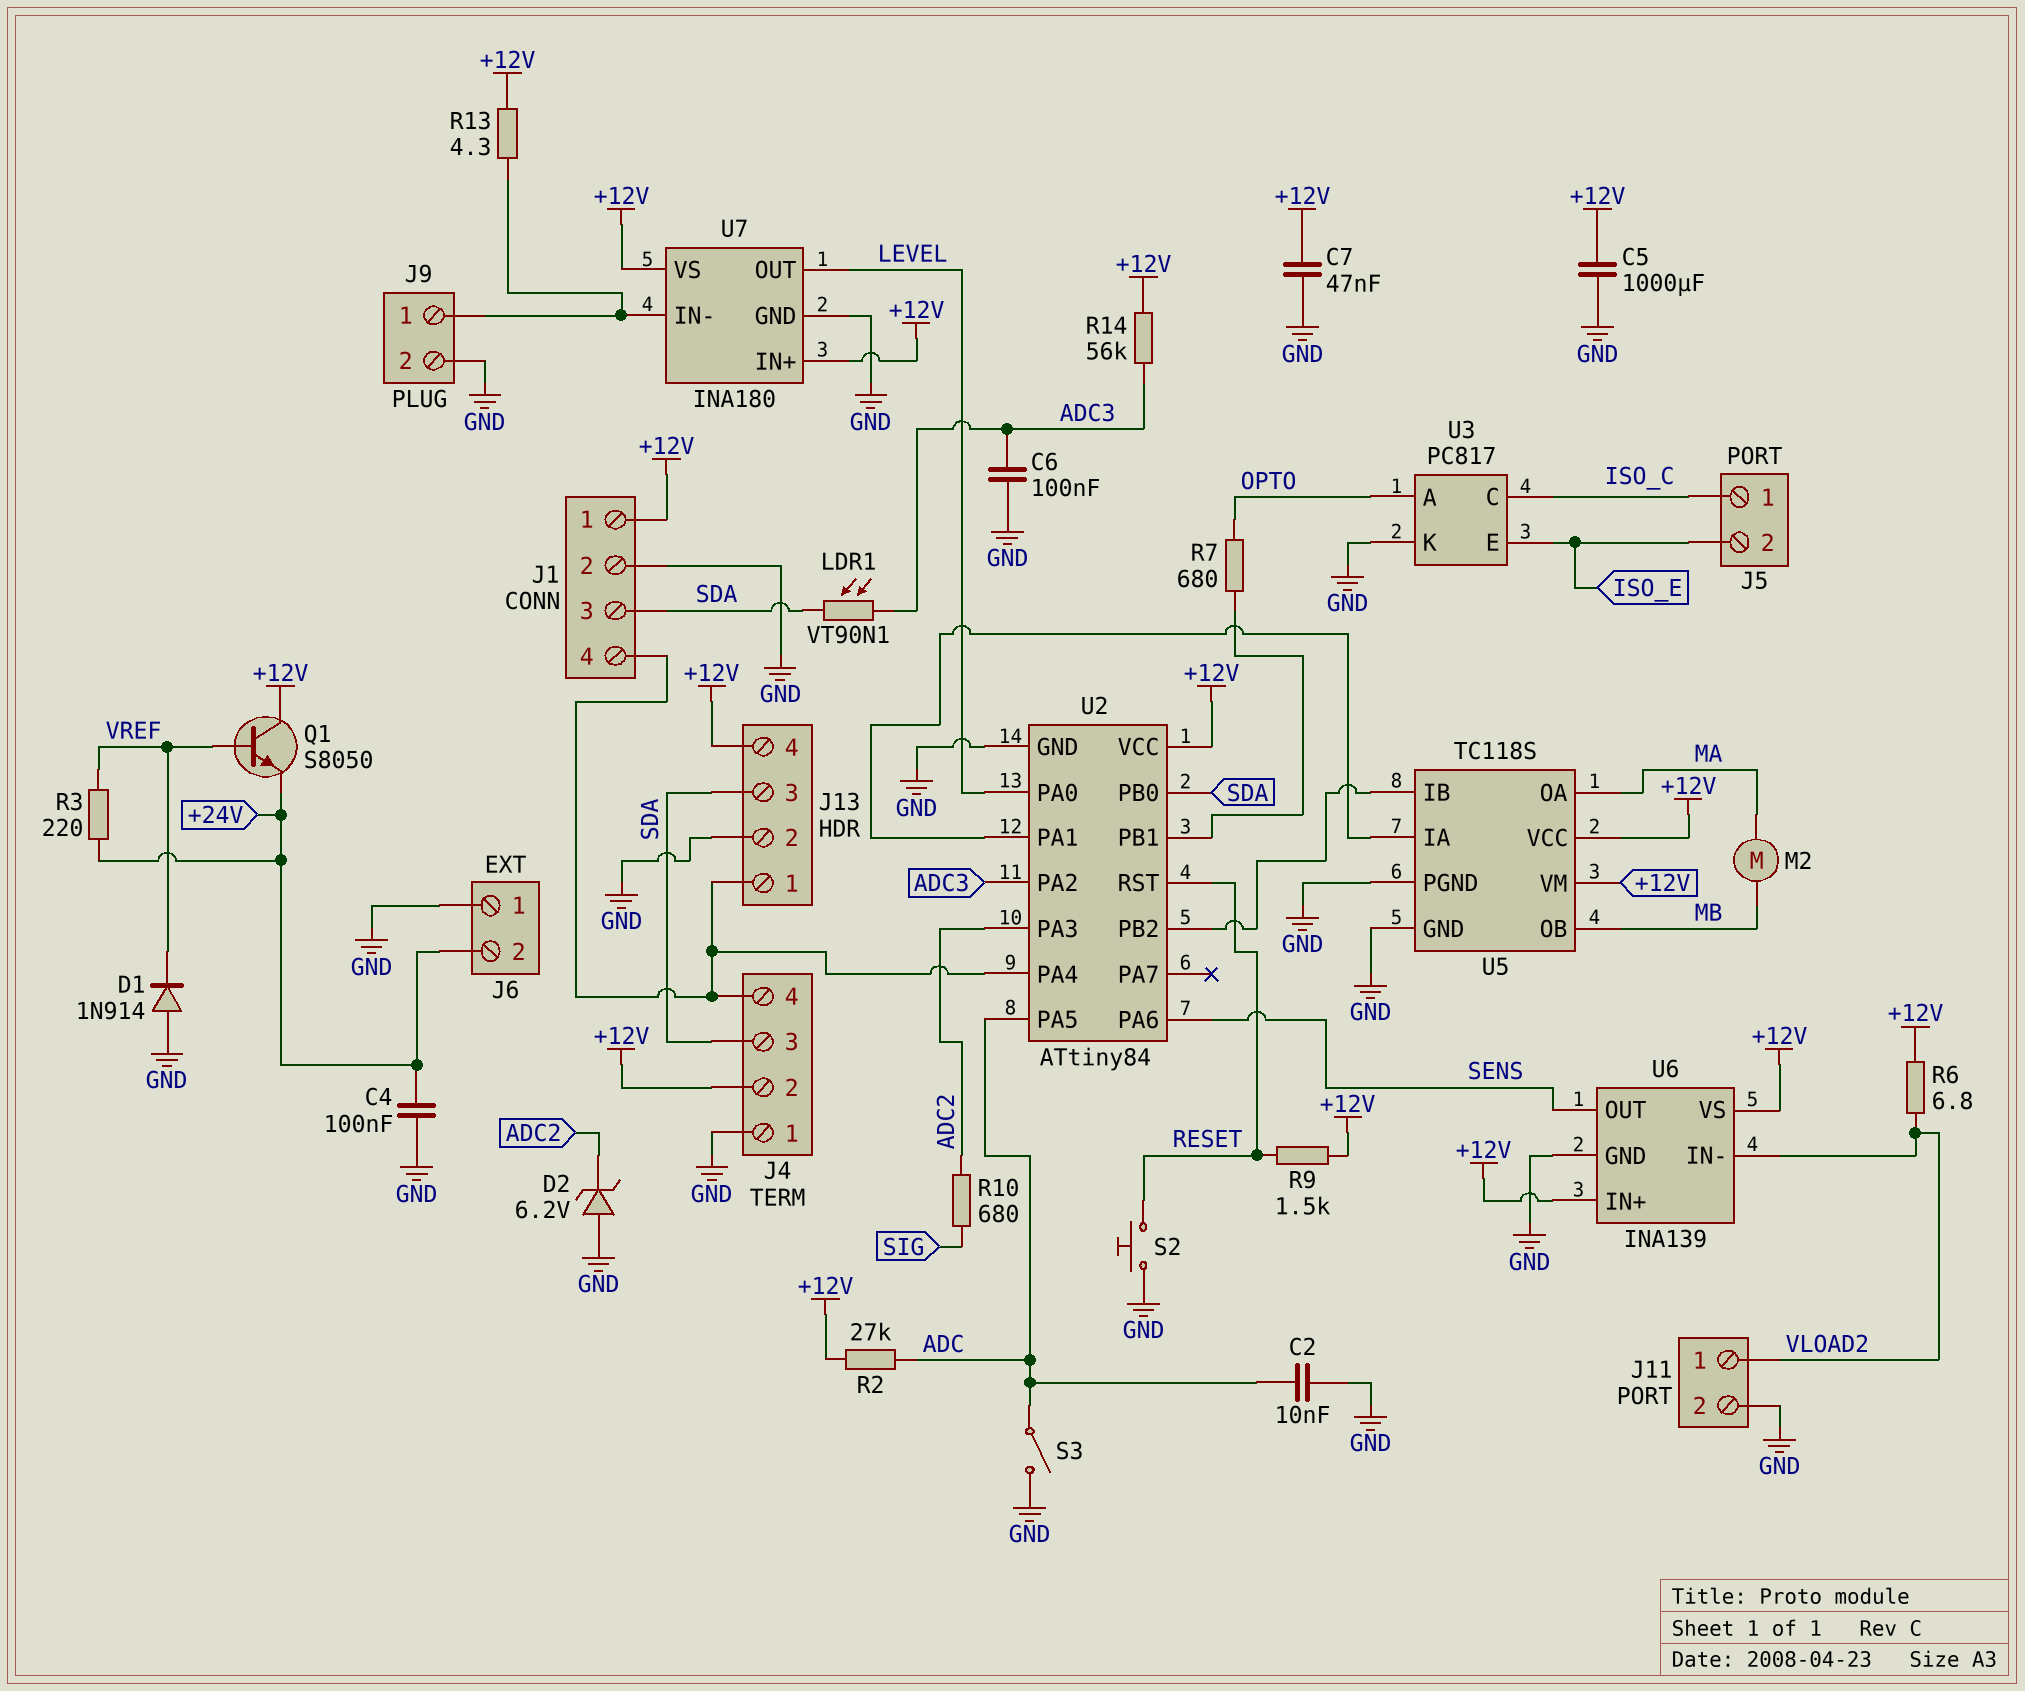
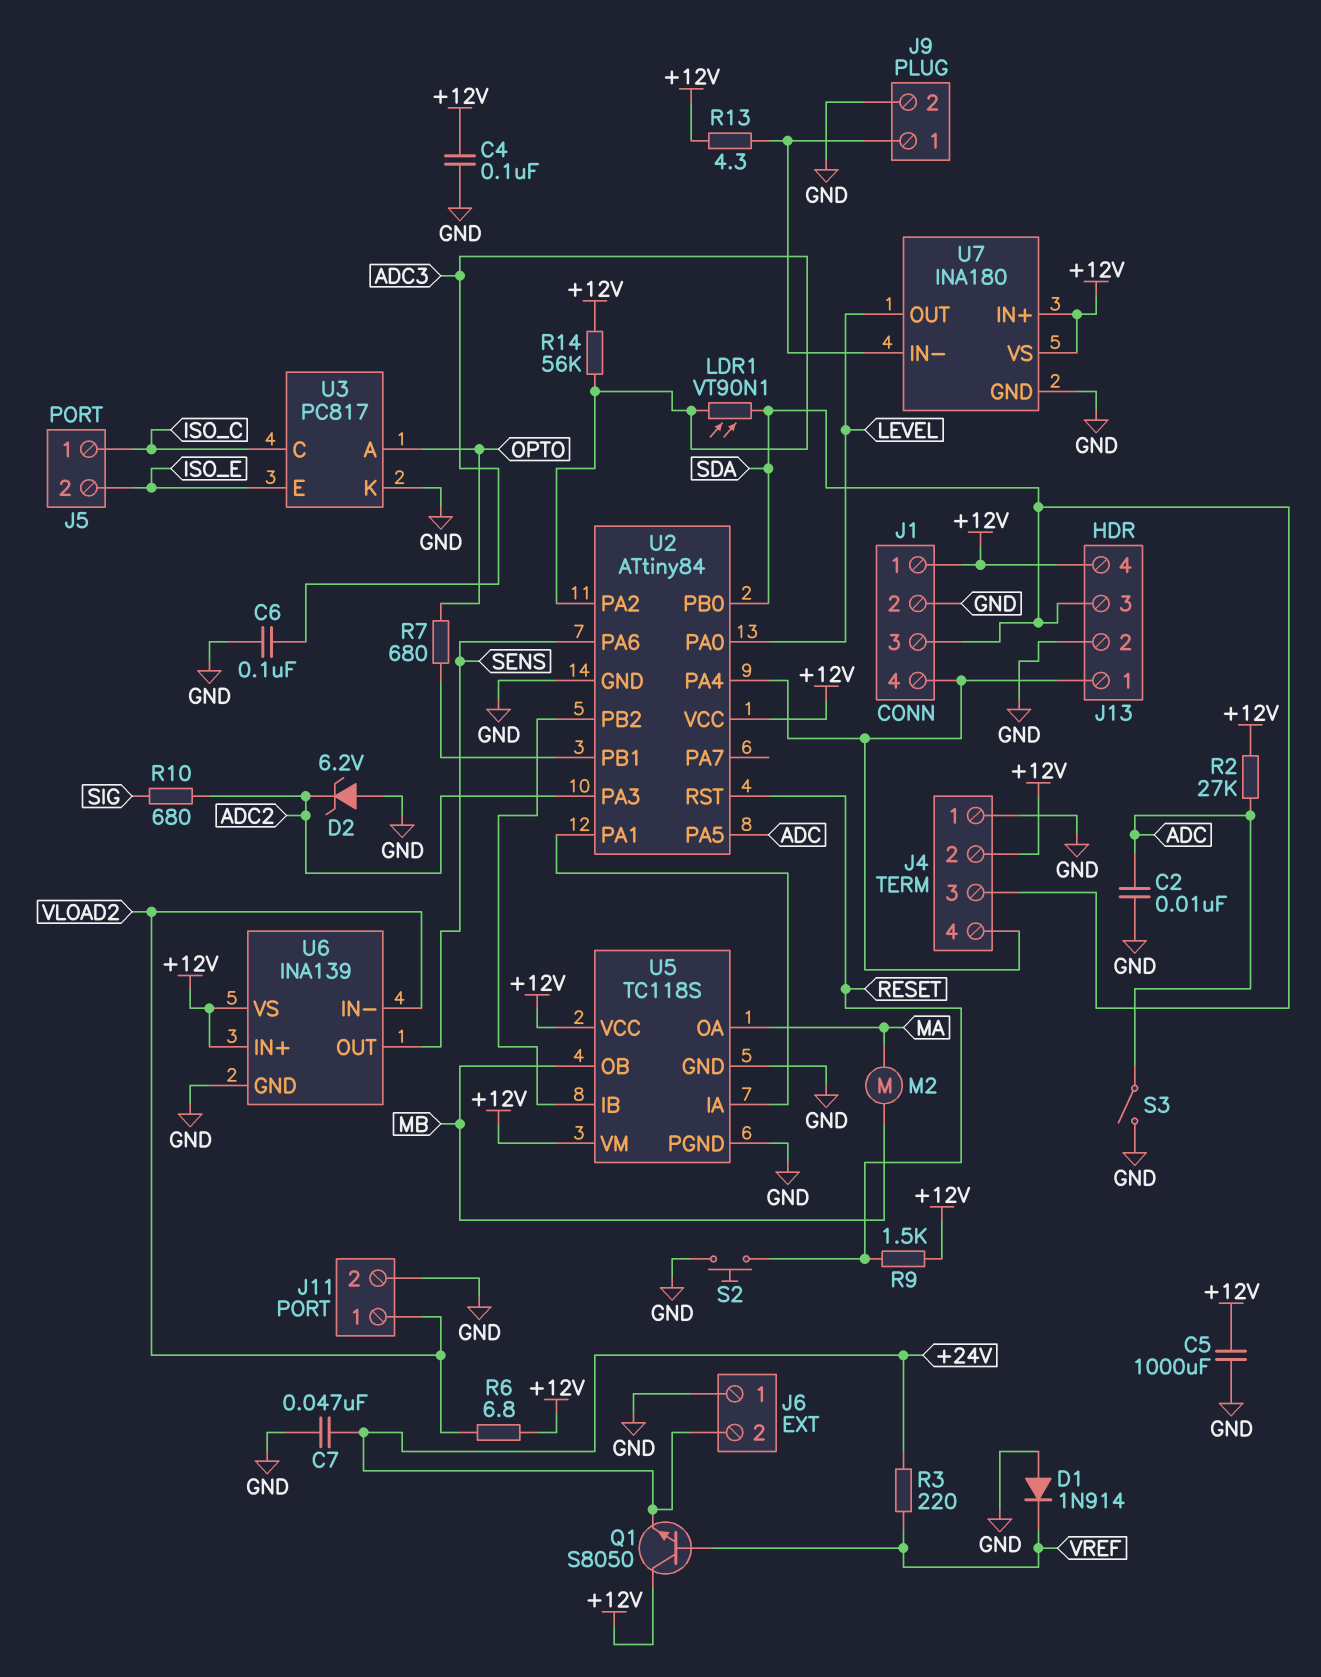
C4: 100nF (+24V, GND) -> 100nF (+12V, GND)
C7: 47nF (+12V, GND) -> 47nF (+24V, GND)

